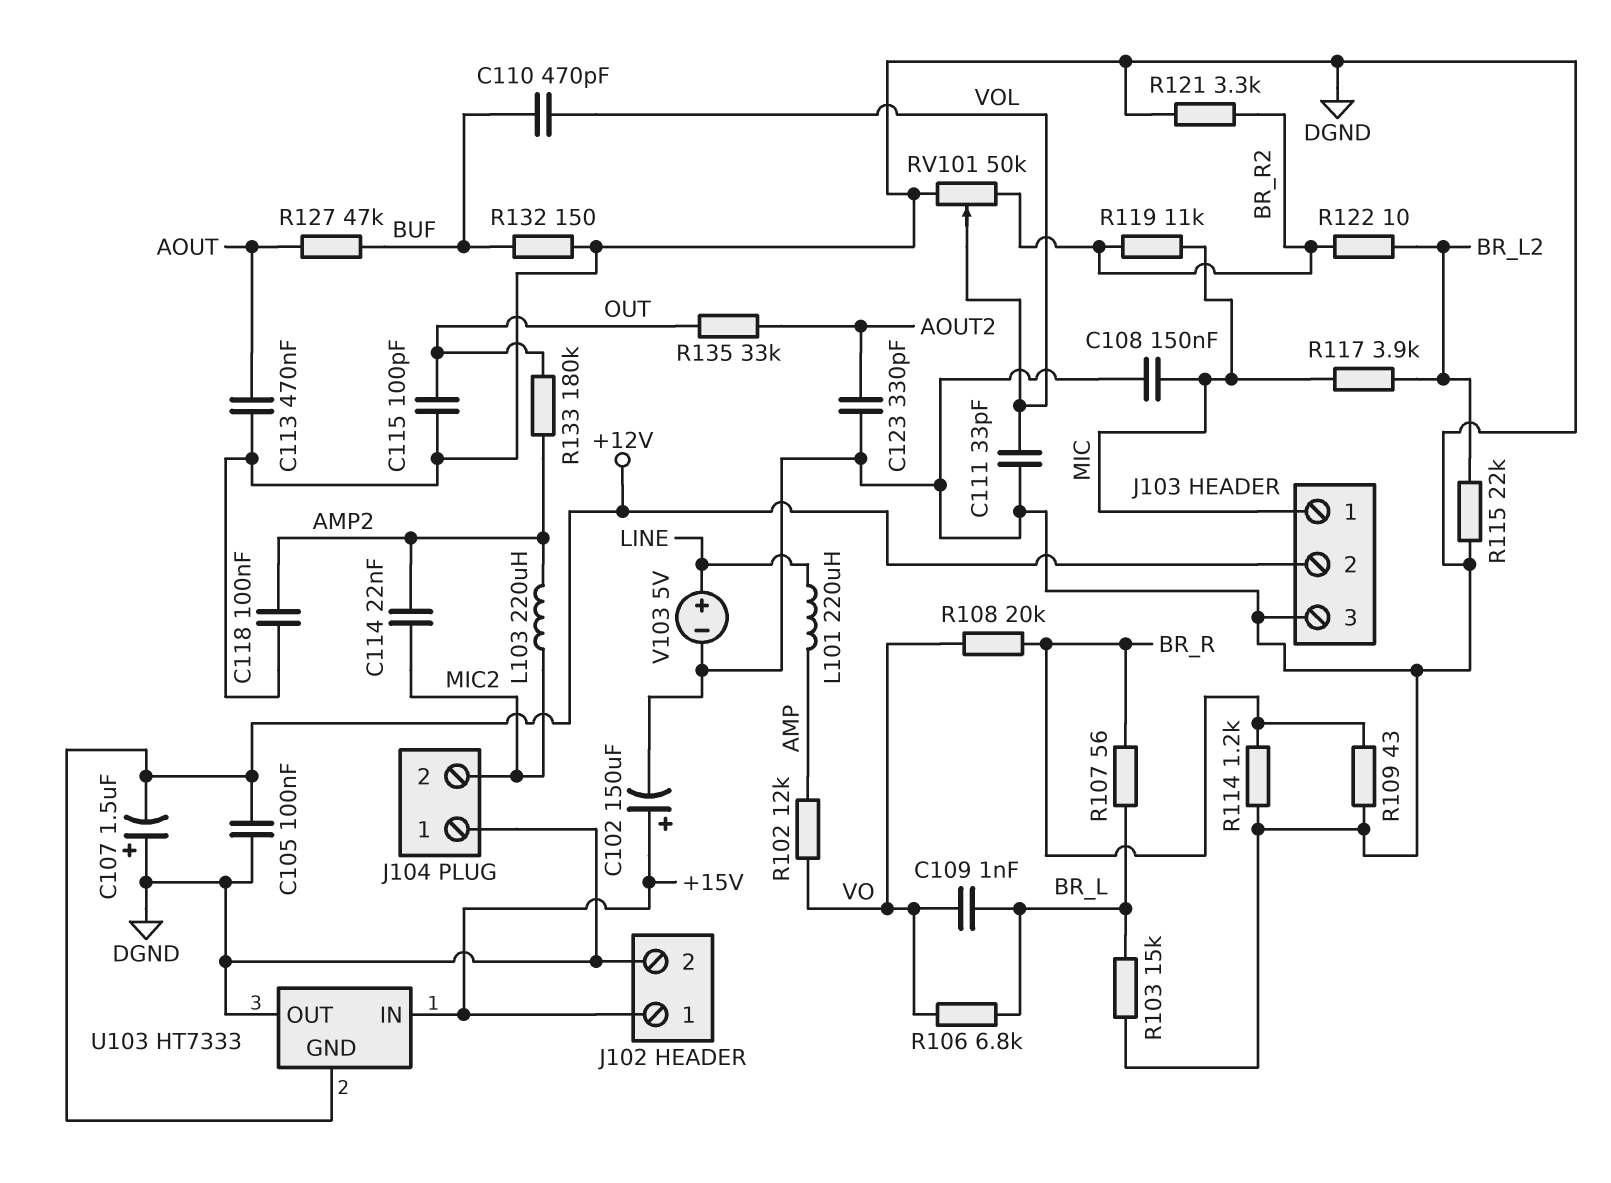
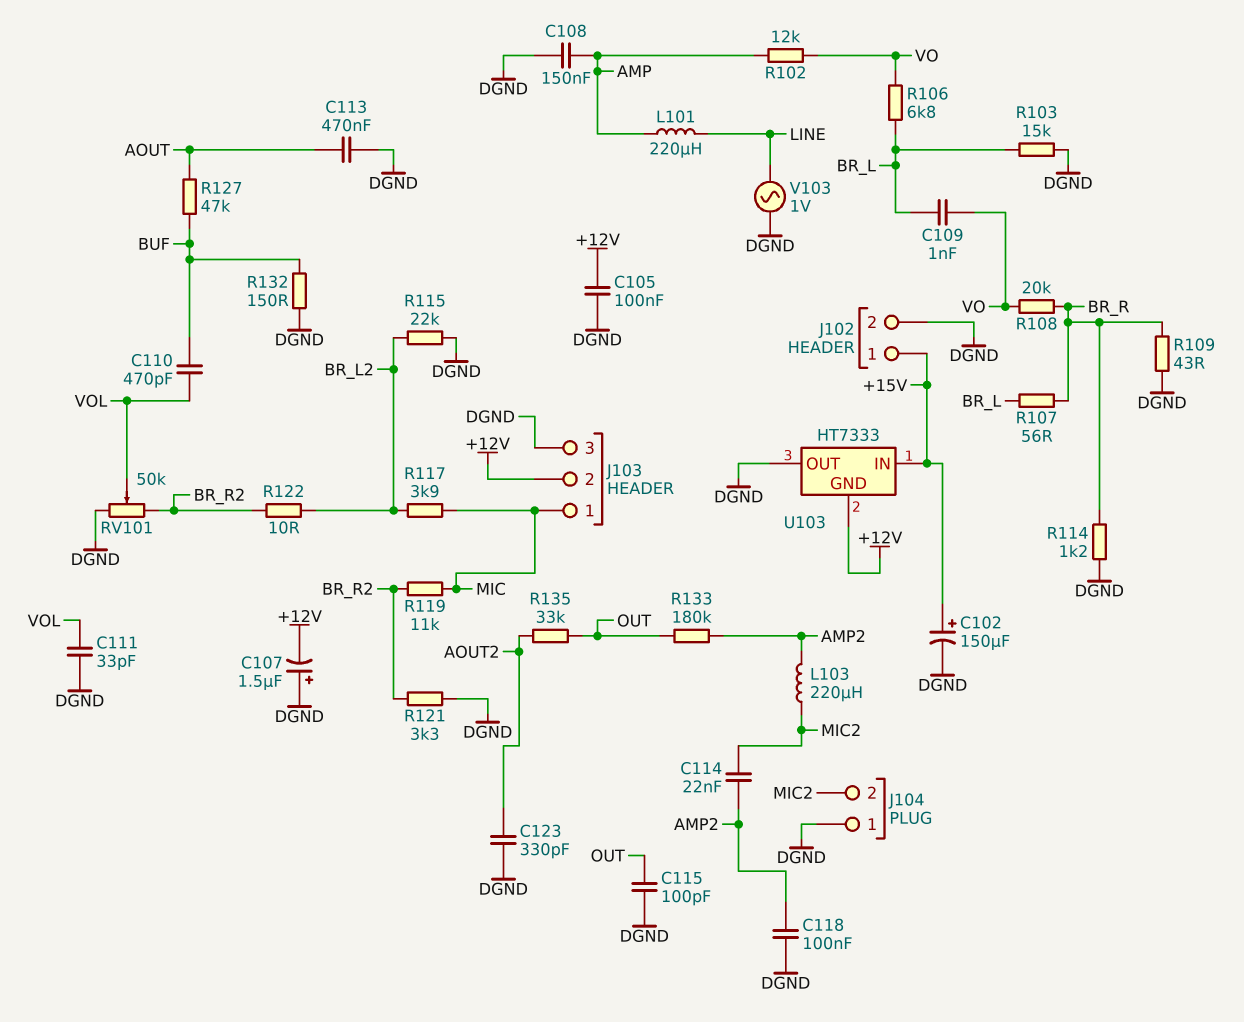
C108: 150nF (DGND, MIC) -> 150nF (AMP, DGND)
V103: 5V (plus LINE, minus DGND) -> AC 1V (DGND, LINE)

